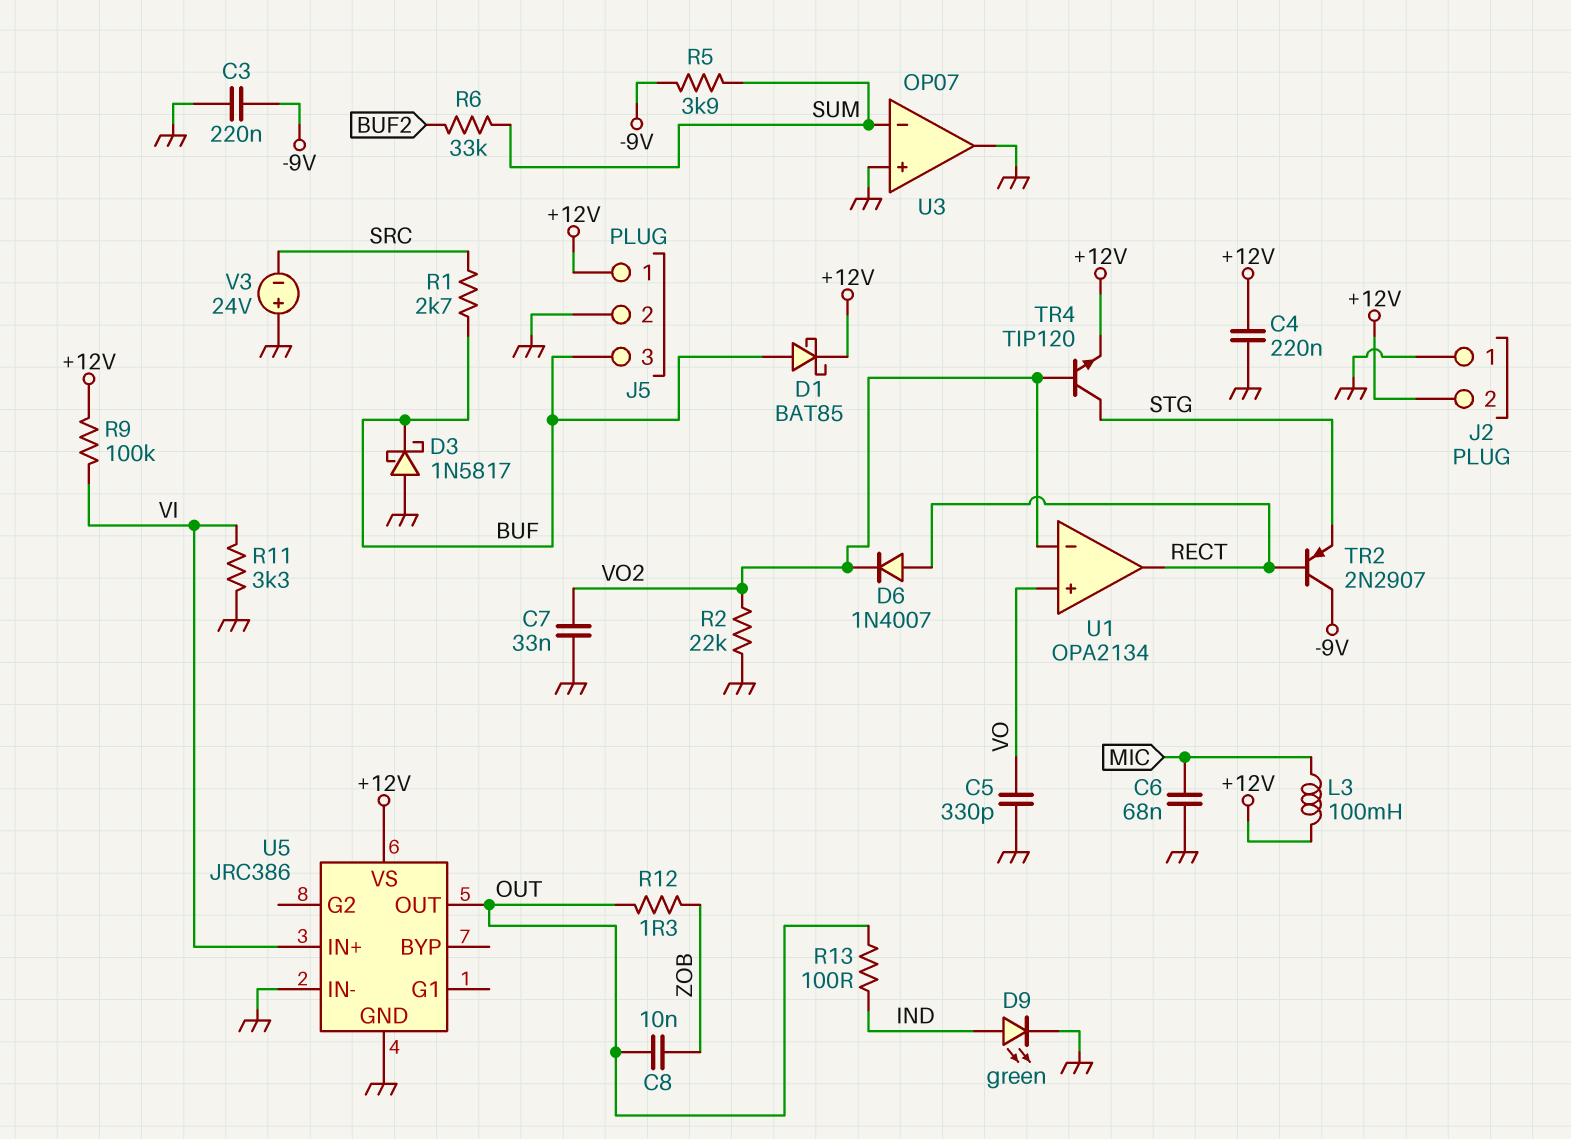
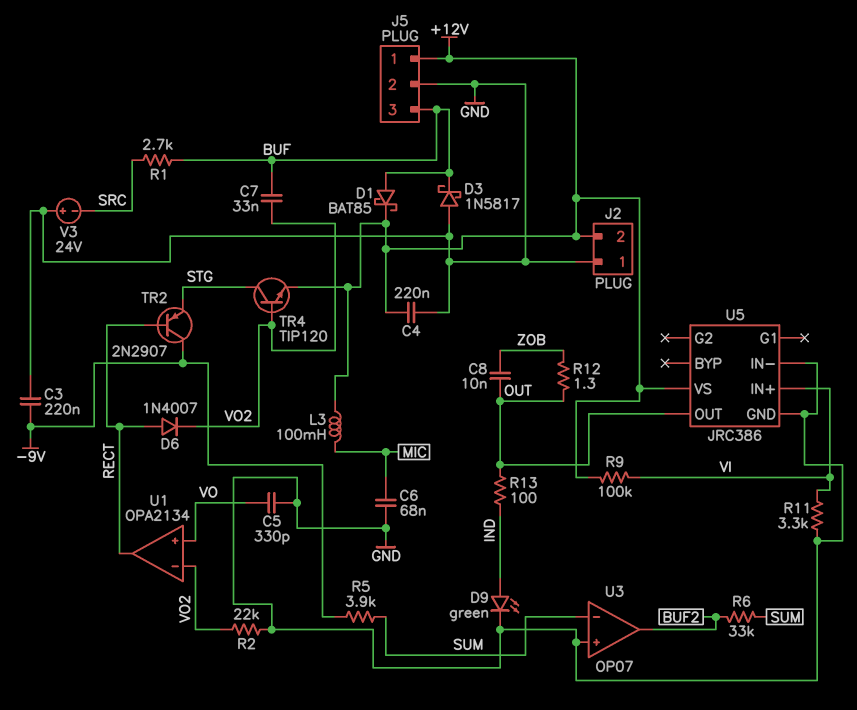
C7: 33nF (GND, VO2) -> 33nF (BUF, VO2)
U3 pin out: GND -> BUF2

